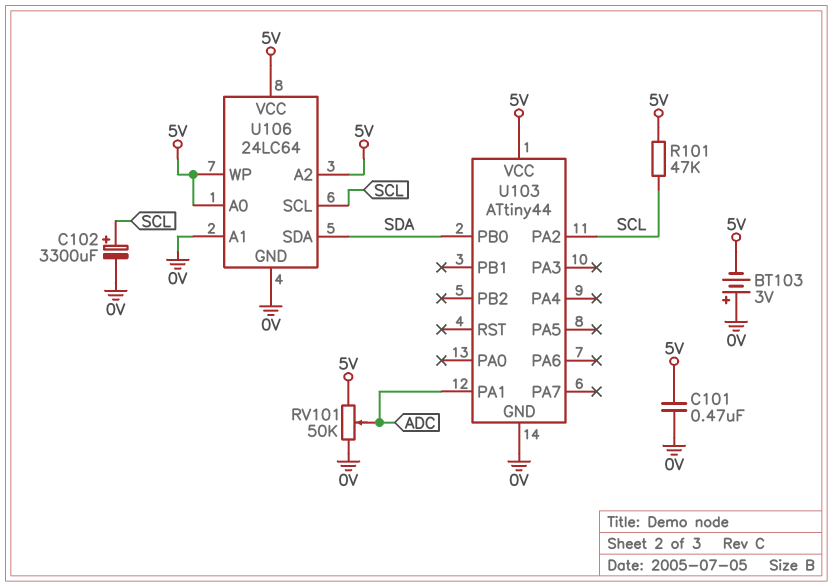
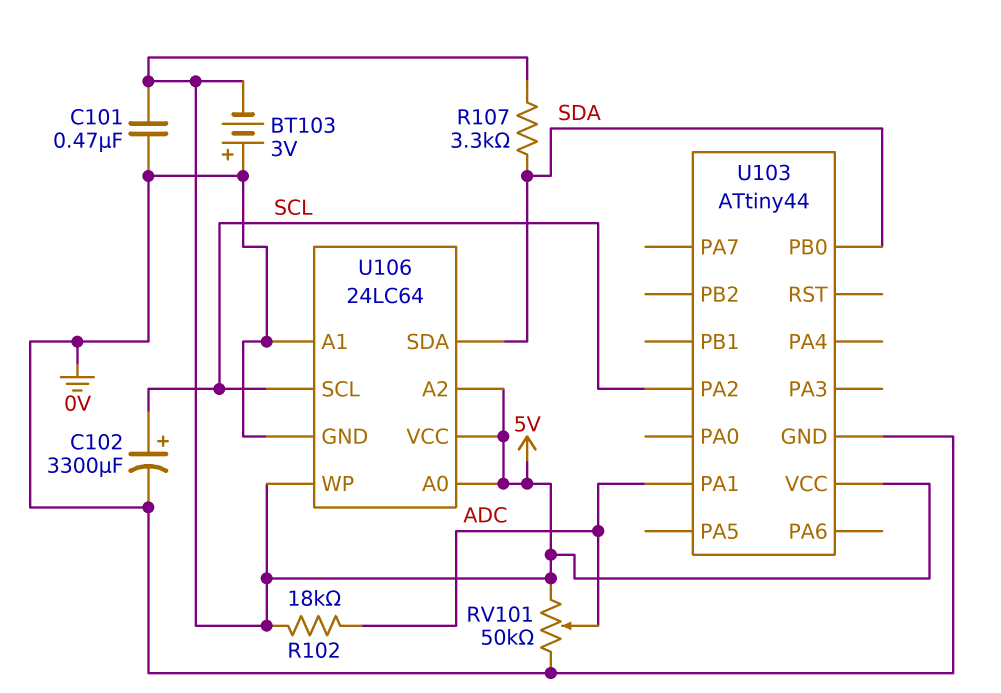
R101: 47k (5V, SCL) -> none
R102: none -> 18k (5V, ADC)
R107: none -> 3.3k (5V, SDA)

